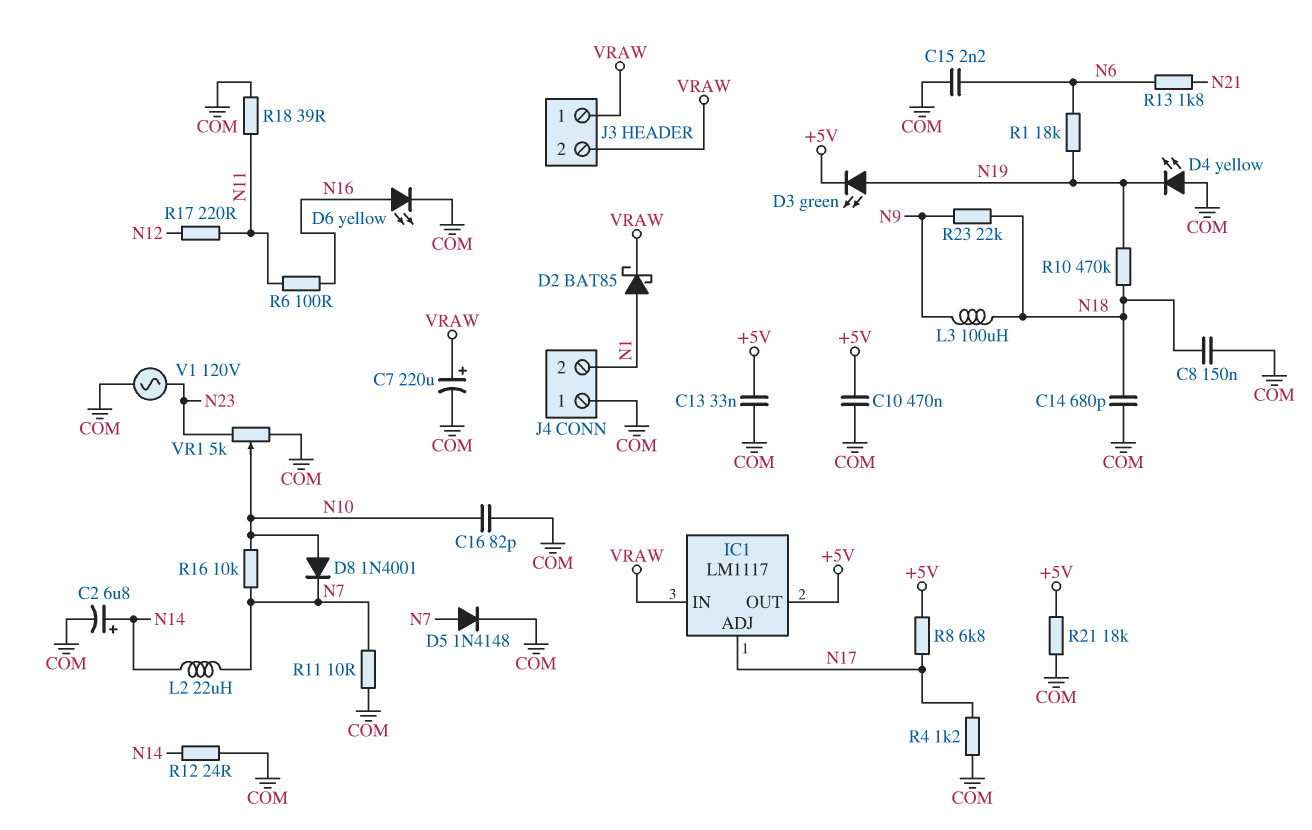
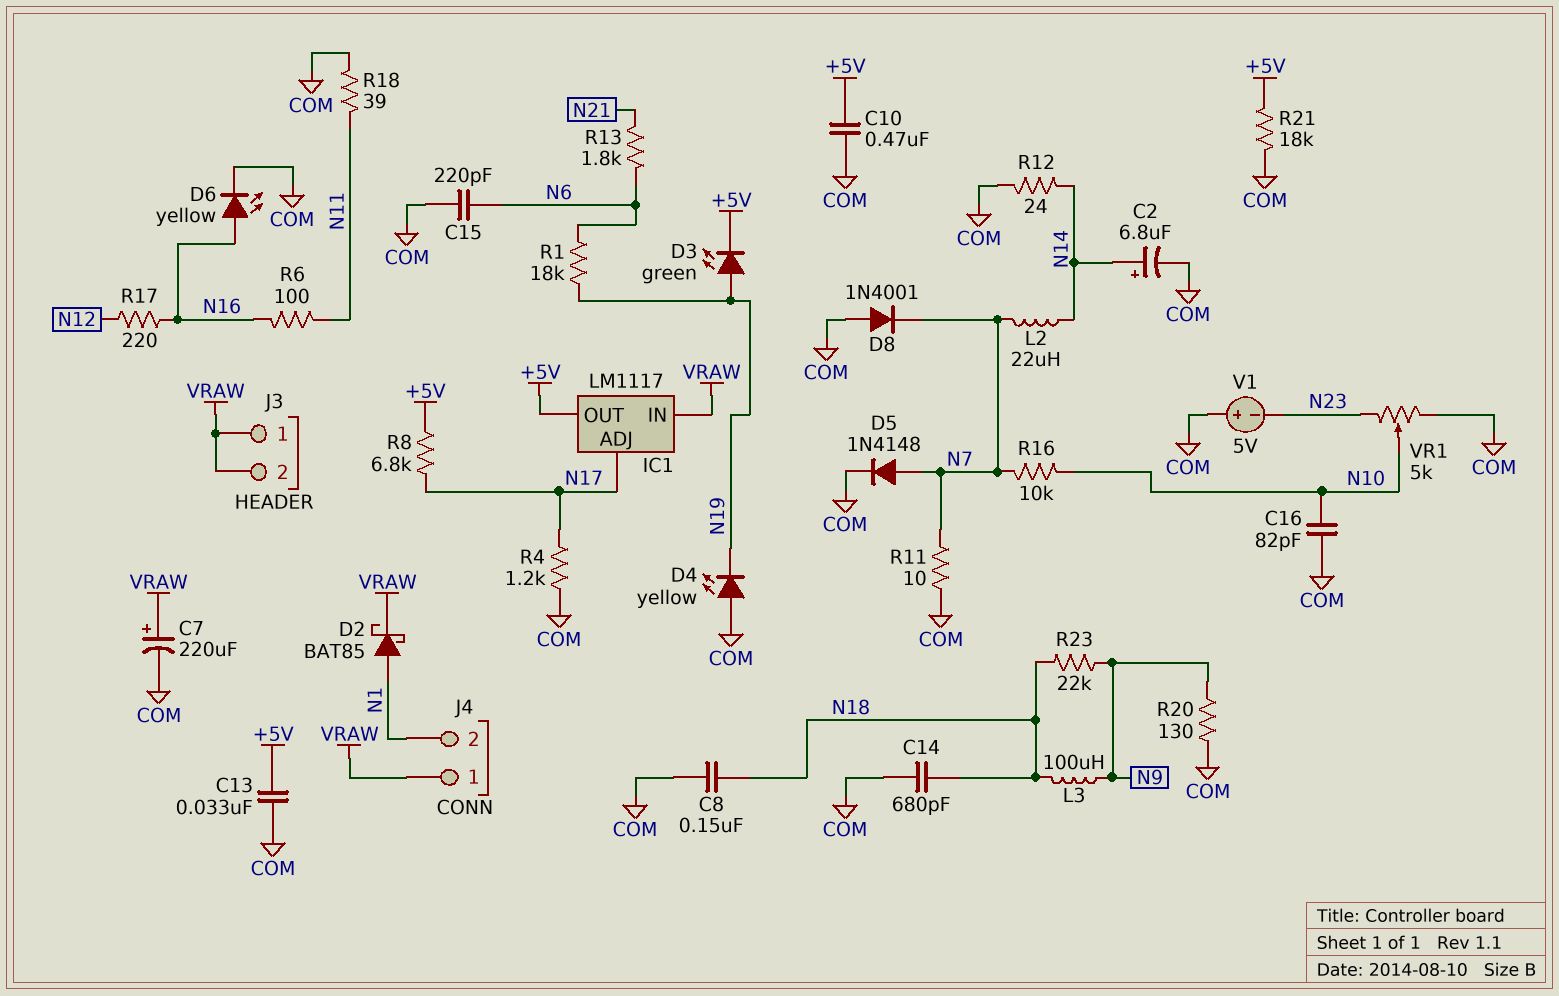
C15: 2.2nF (COM, N6) -> 220pF (COM, N6)
D8: diode 1N4001 (A N10, K N7) -> diode 1N4001 (A COM, K N7)
J4 pin 1: COM -> VRAW
R10: 470k (N18, N19) -> none
R17: 220 (N11, N12) -> 220 (N12, N16)
R20: none -> 130 (COM, N9)
V1: AC 120V (COM, N23) -> 5V (plus COM, minus N23)

